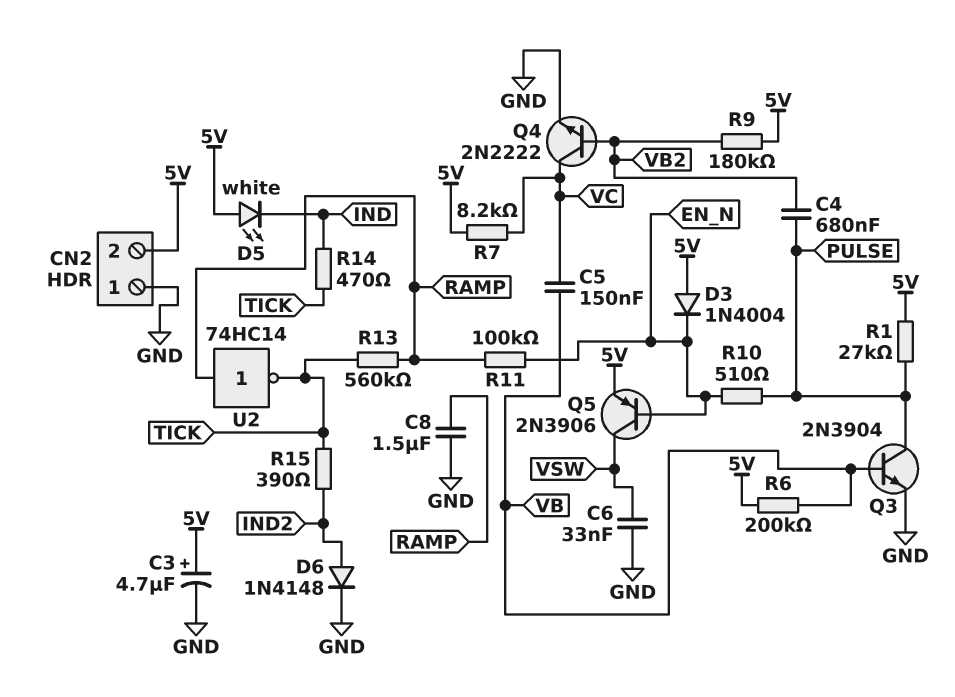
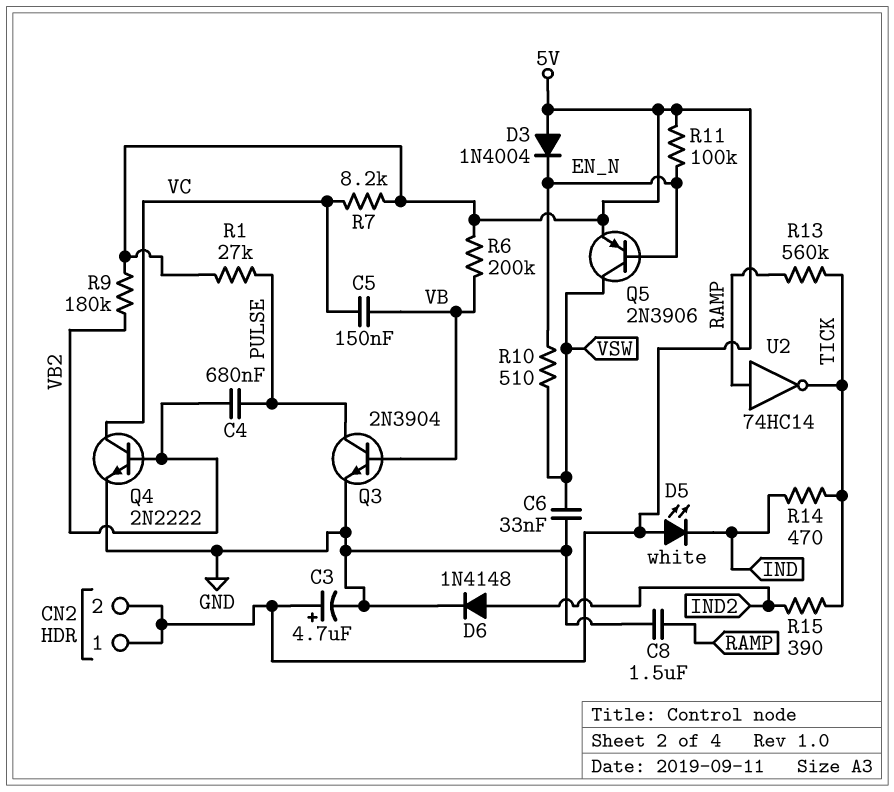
CN2 pin 1: GND -> 5V
R10: 510 (EN_N, PULSE) -> 510 (EN_N, VSW)
R11: 100k (EN_N, RAMP) -> 100k (5V, EN_N)

